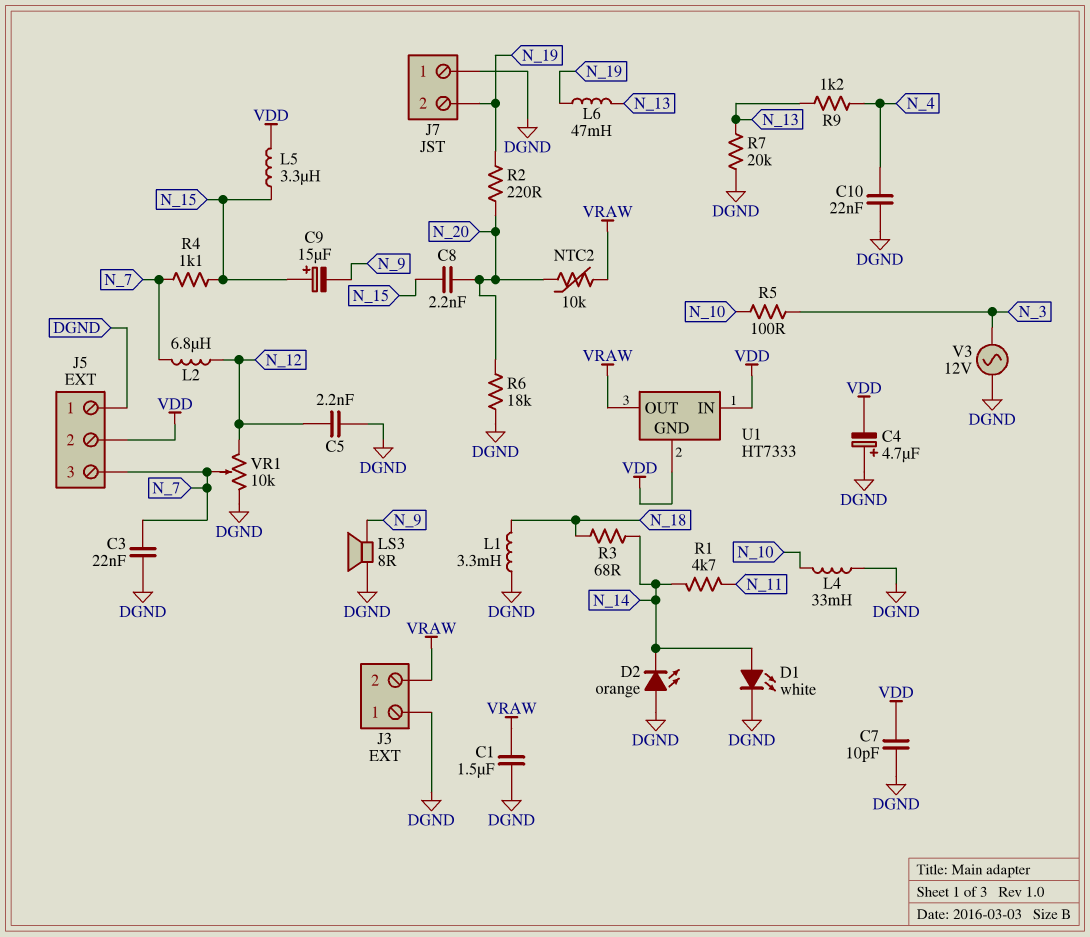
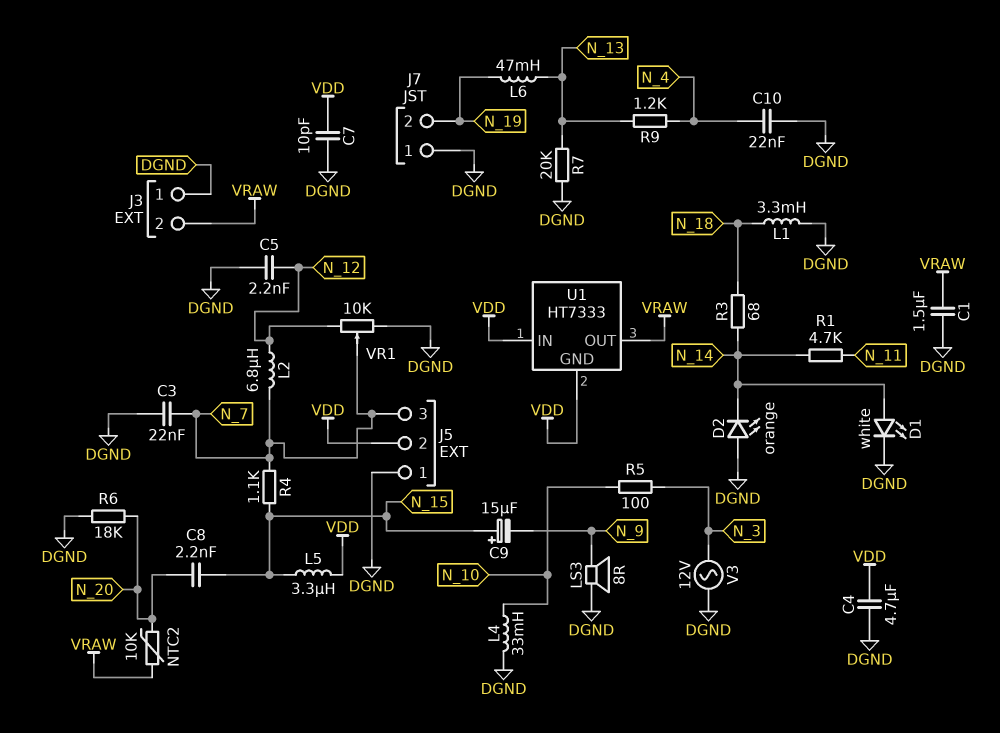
C4: 4.7uF (plus DGND, minus VDD) -> 4.7uF (DGND, VDD)
R2: 220 (N_19, N_20) -> none

